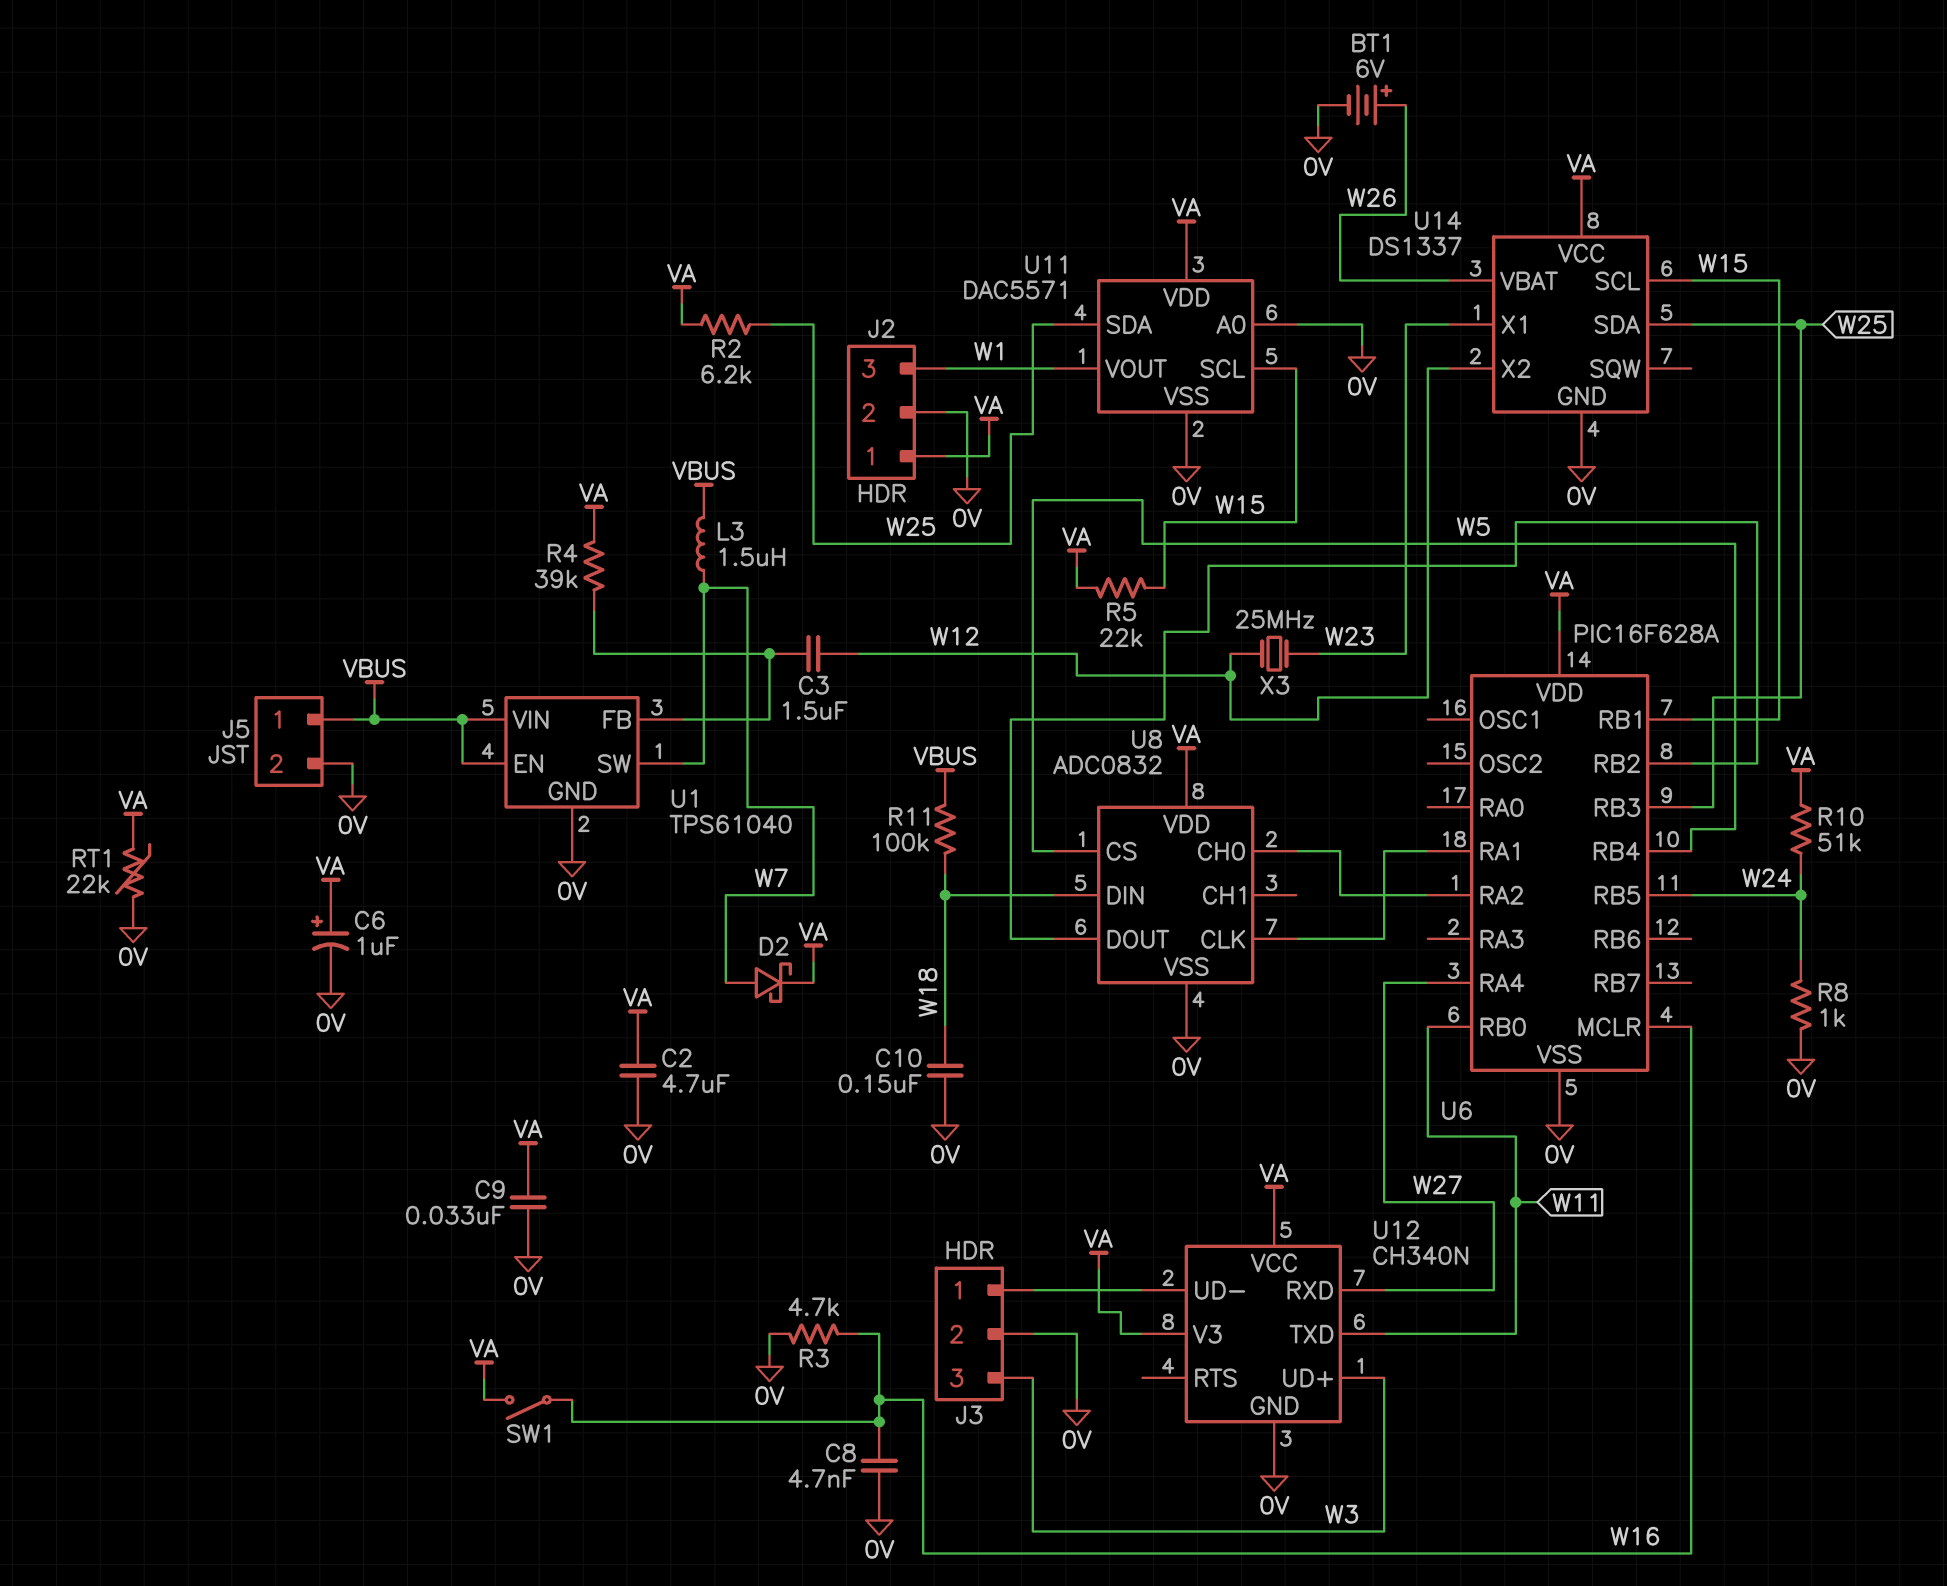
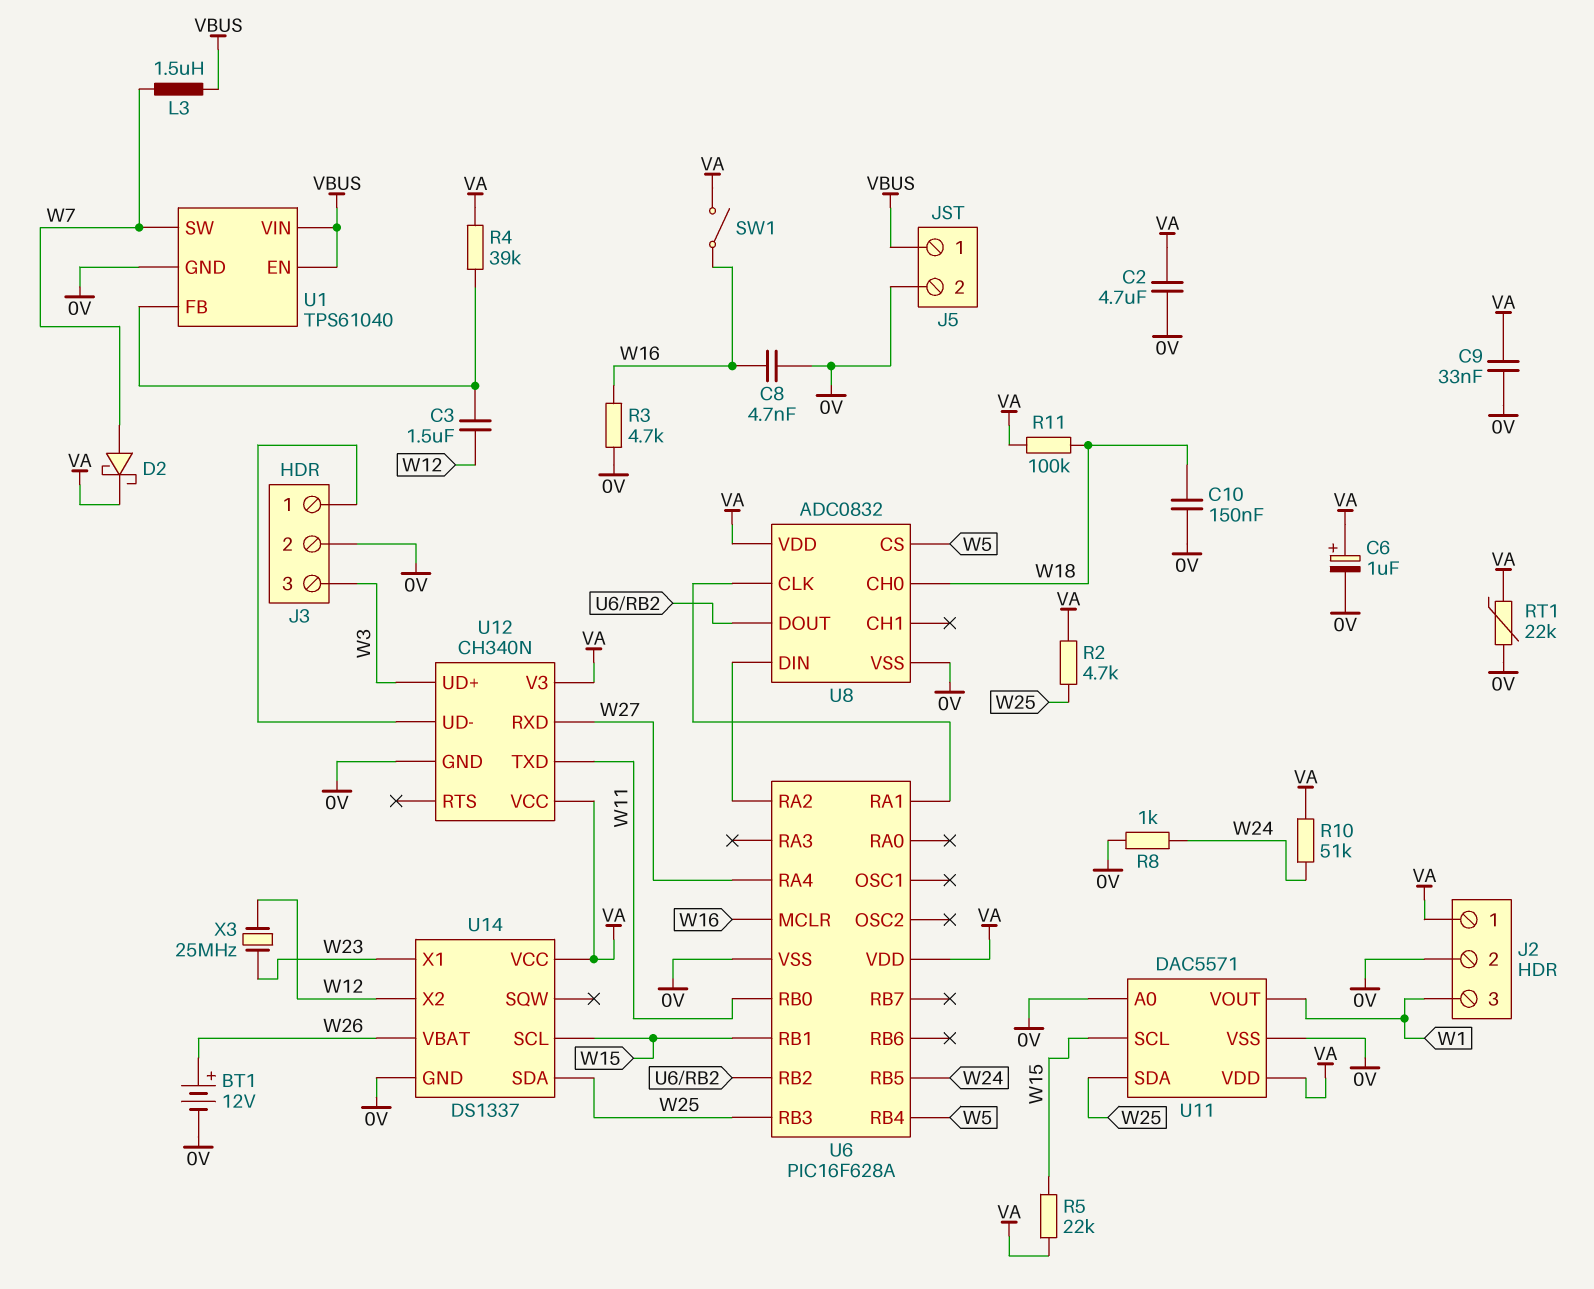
BT1: 6V (plus W26, minus 0V) -> 12V (plus W26, minus 0V)
R2: 6.2k (VA, W25) -> 4.7k (VA, W25)
R11: 100k (VBUS, W18) -> 100k (VA, W18)
U8 pin CH0: U6/RA2 -> W18
U8 pin DIN: W18 -> U6/RA2

